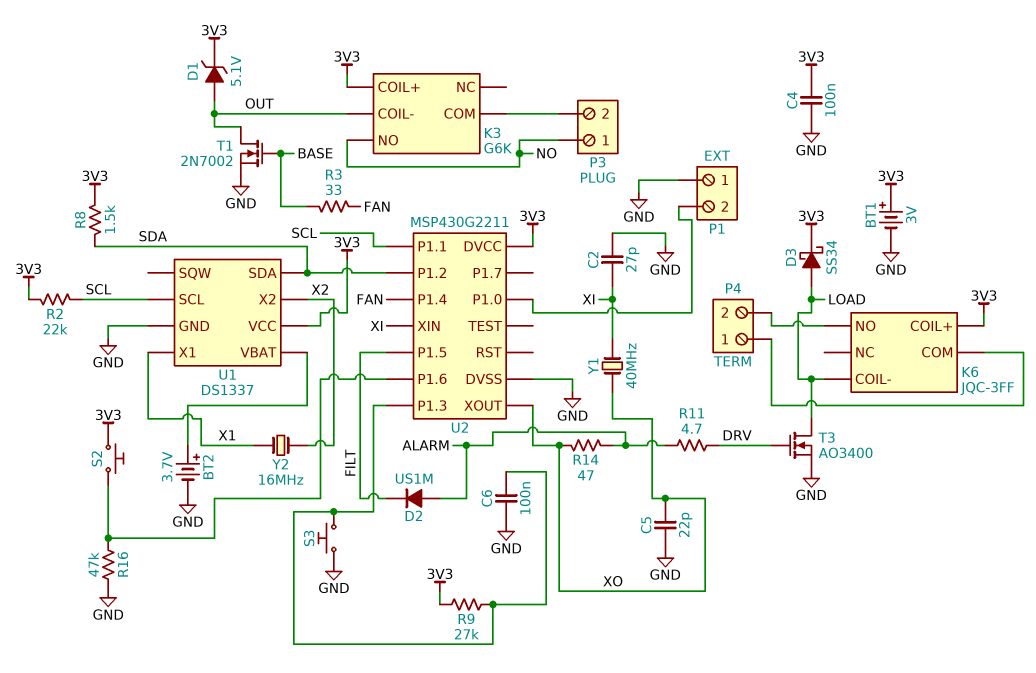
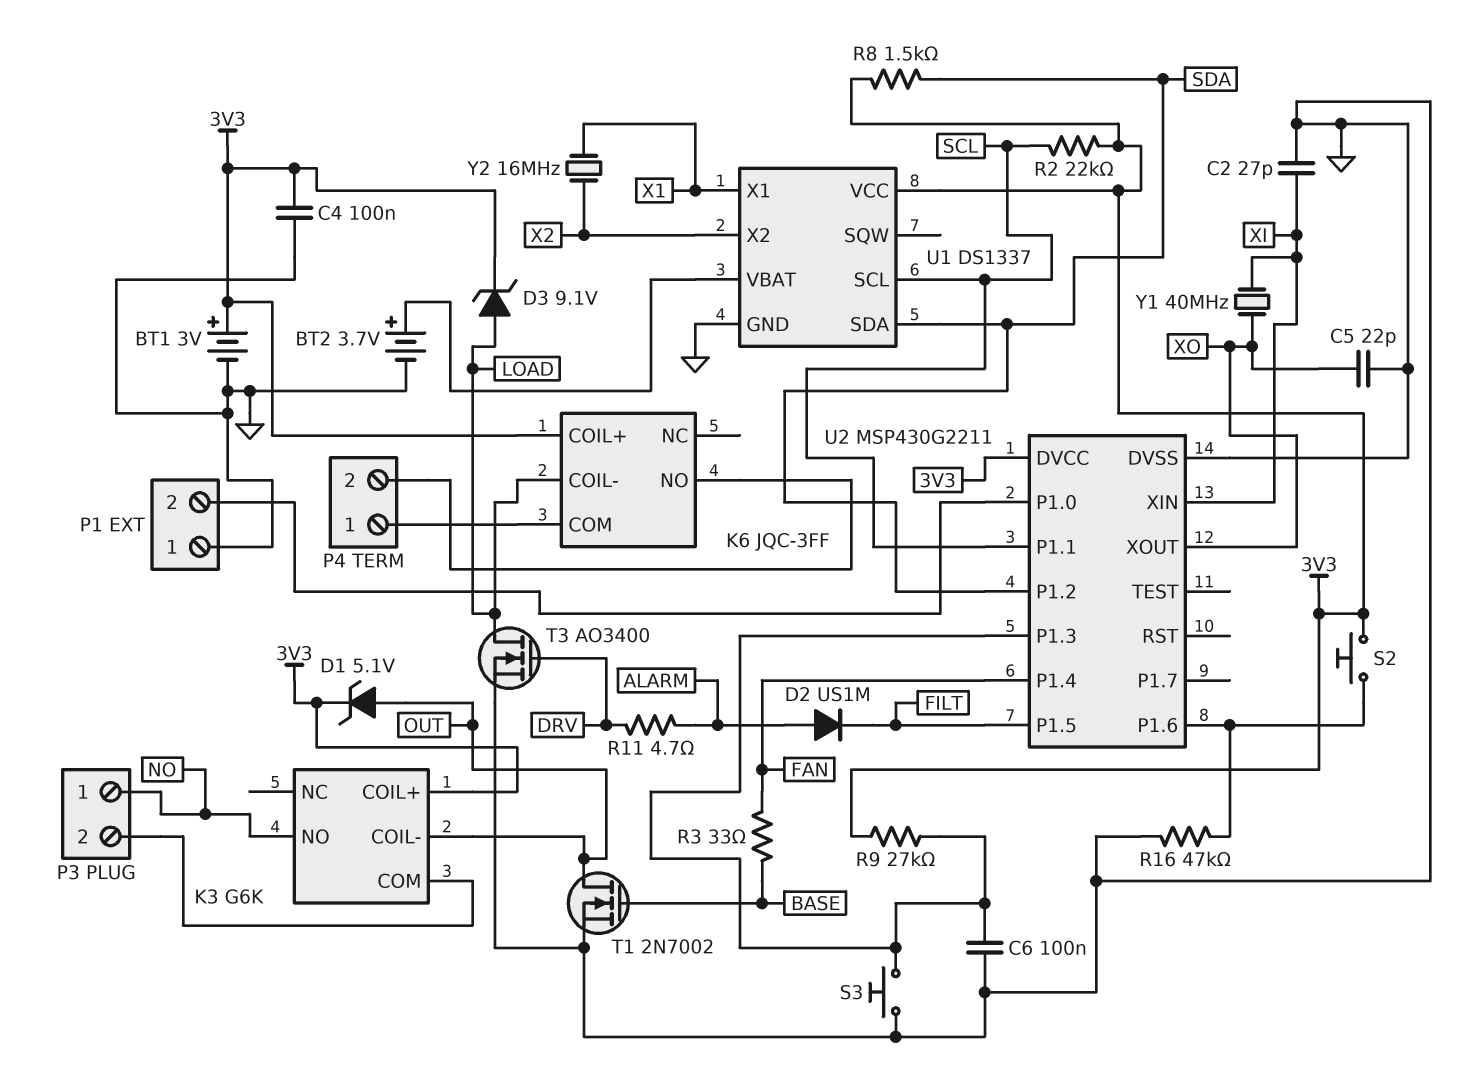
D3: schottky SS34 (A LOAD, K 3V3) -> zener 9.1V (A LOAD, K 3V3)
R14: 47 (ALARM, XO) -> none

